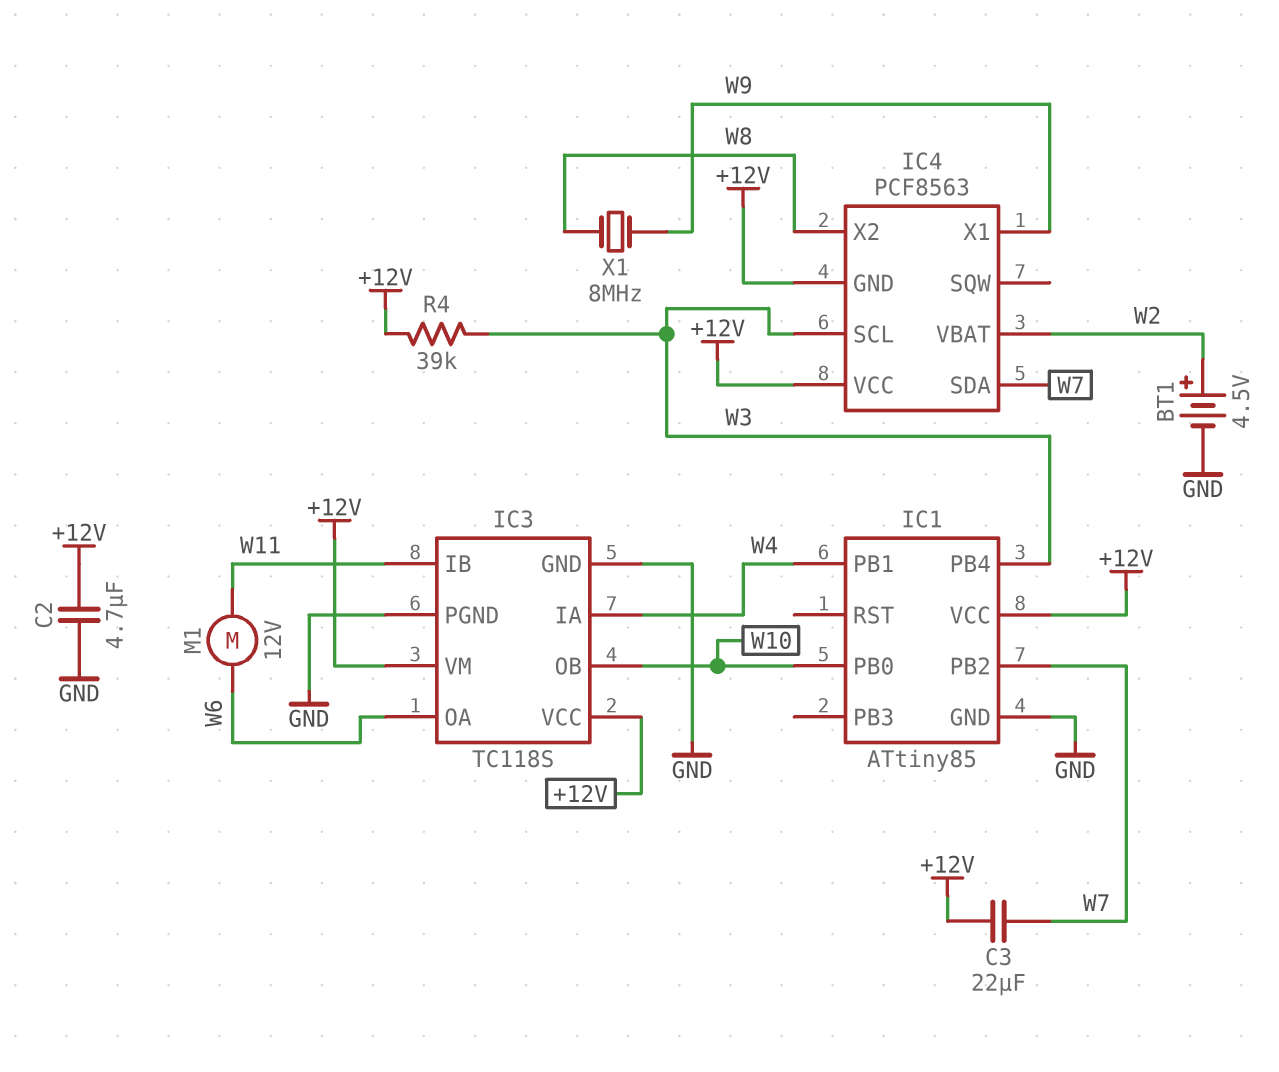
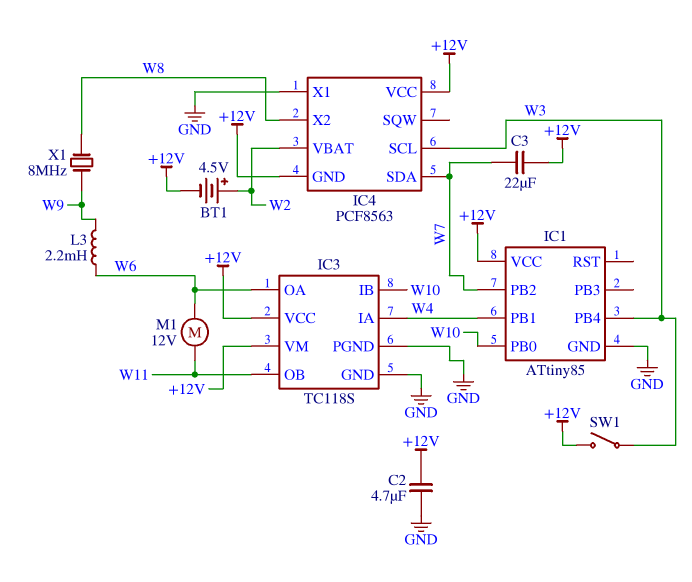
BT1: 4.5V (plus W2, minus GND) -> 4.5V (plus W2, minus +12V)
IC3 pin IB: W11 -> W10
IC3 pin OB: W10 -> W11
IC4 pin X1: W9 -> GND
L3: none -> 2.2mH (W6, W9)
R4: 39k (+12V, W3) -> none
SW1: none -> switch (+12V, W3)

